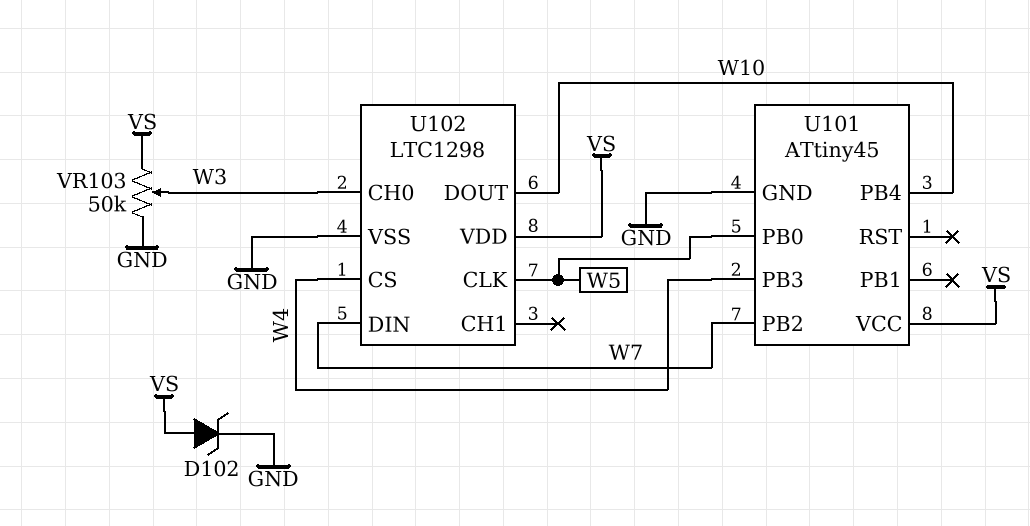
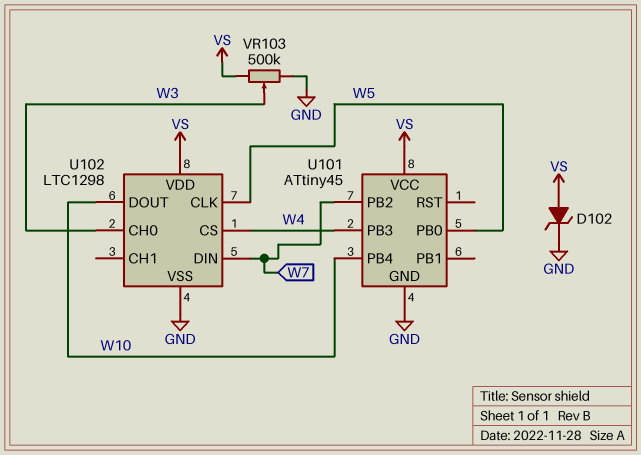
VR103: 50k (GND, VS, wiper W3) -> 500k (GND, VS, wiper W3)

